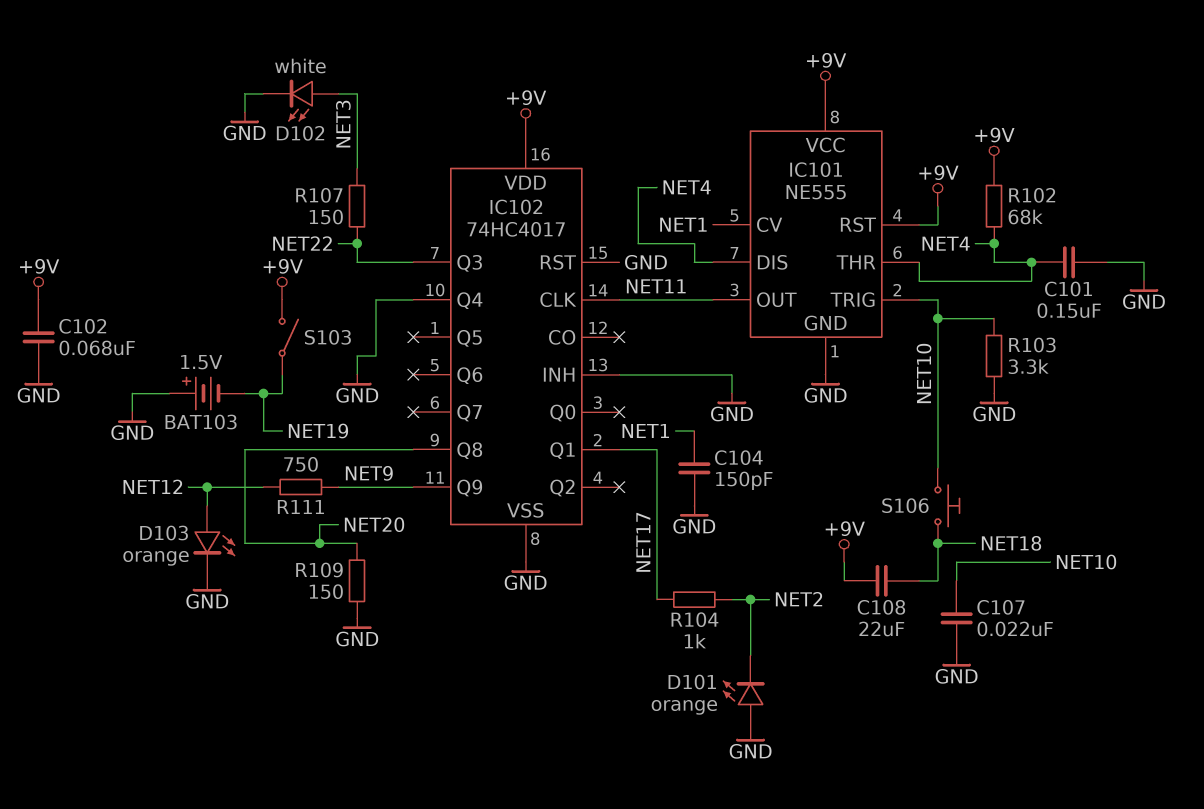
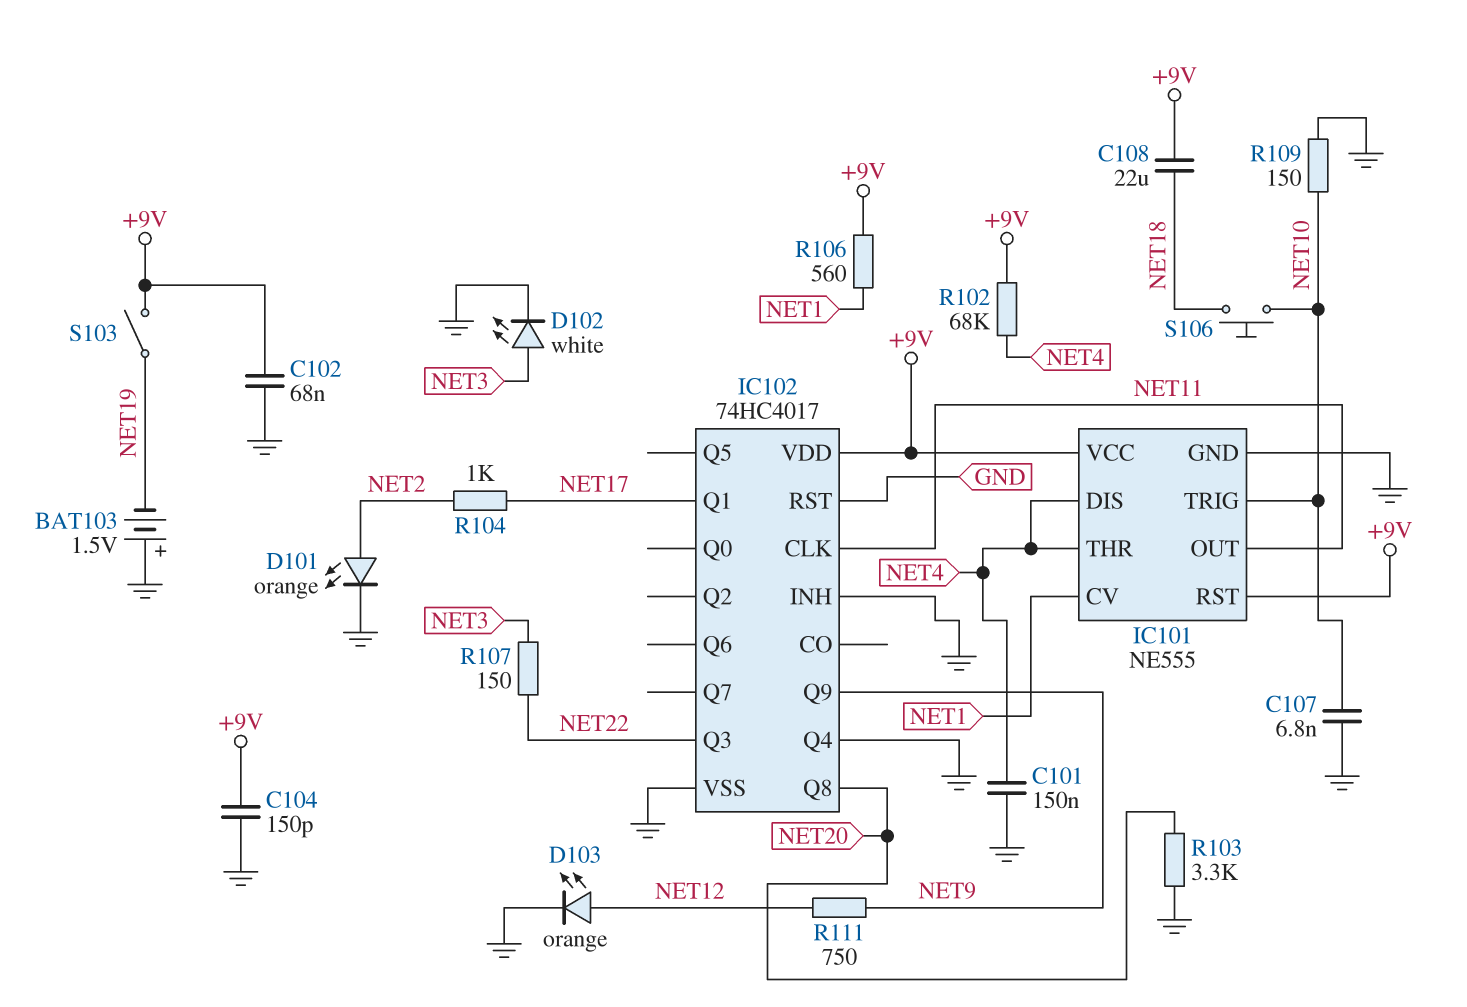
C104: 150pF (GND, NET1) -> 150pF (+9V, GND)
C107: 22nF (GND, NET10) -> 6.8nF (GND, NET10)
D101: LED orange (A GND, K NET2) -> LED orange (A NET2, K GND)
R103: 3.3k (GND, NET10) -> 3.3k (GND, NET20)
R106: none -> 560 (+9V, NET1)
R109: 150 (GND, NET20) -> 150 (GND, NET10)

